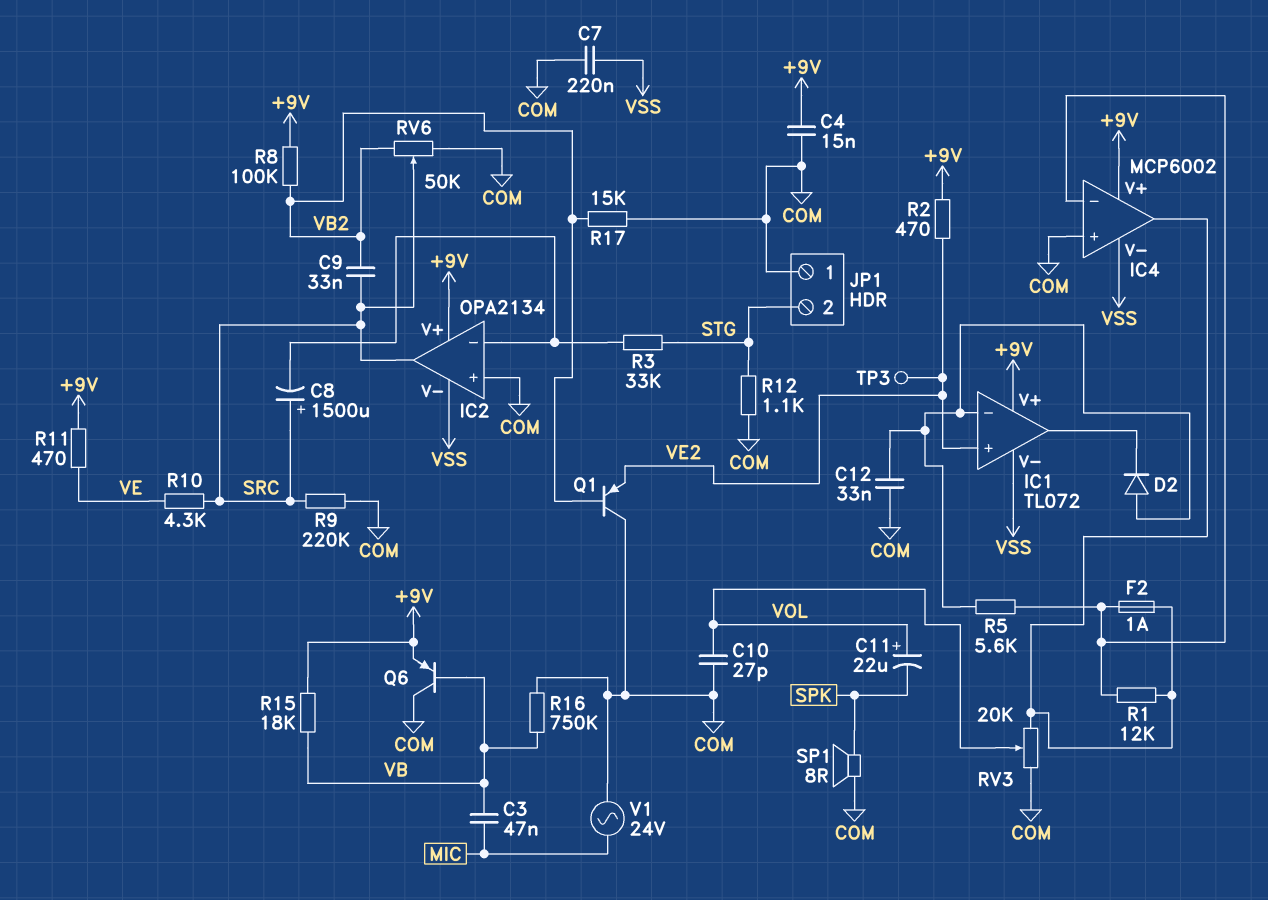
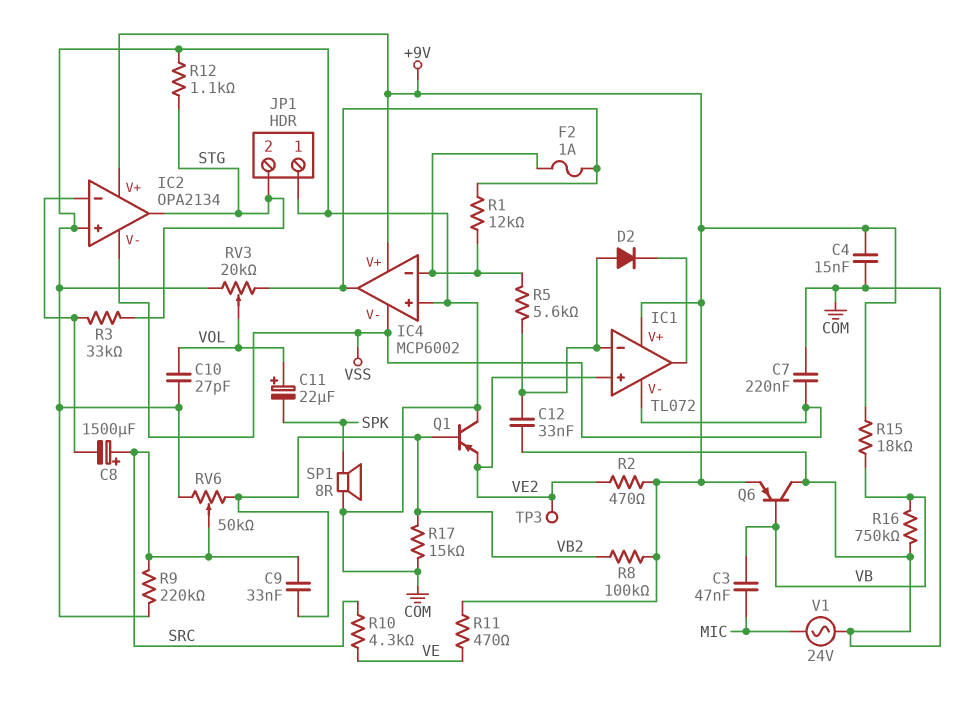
IC2 pin out: SRC -> STG

